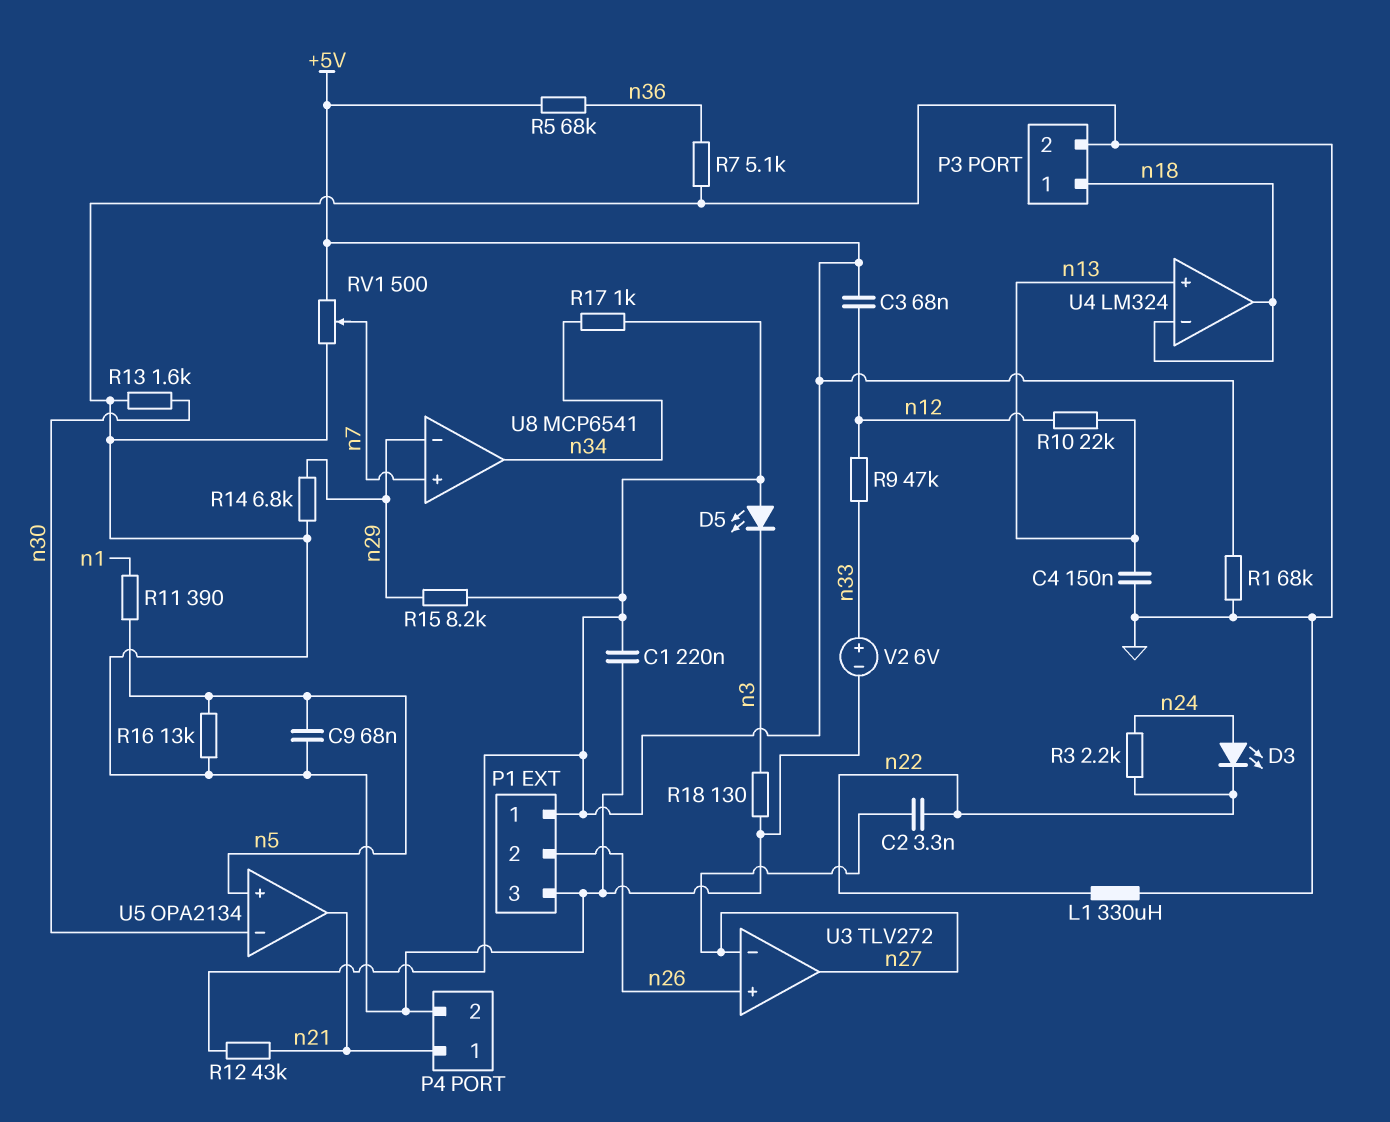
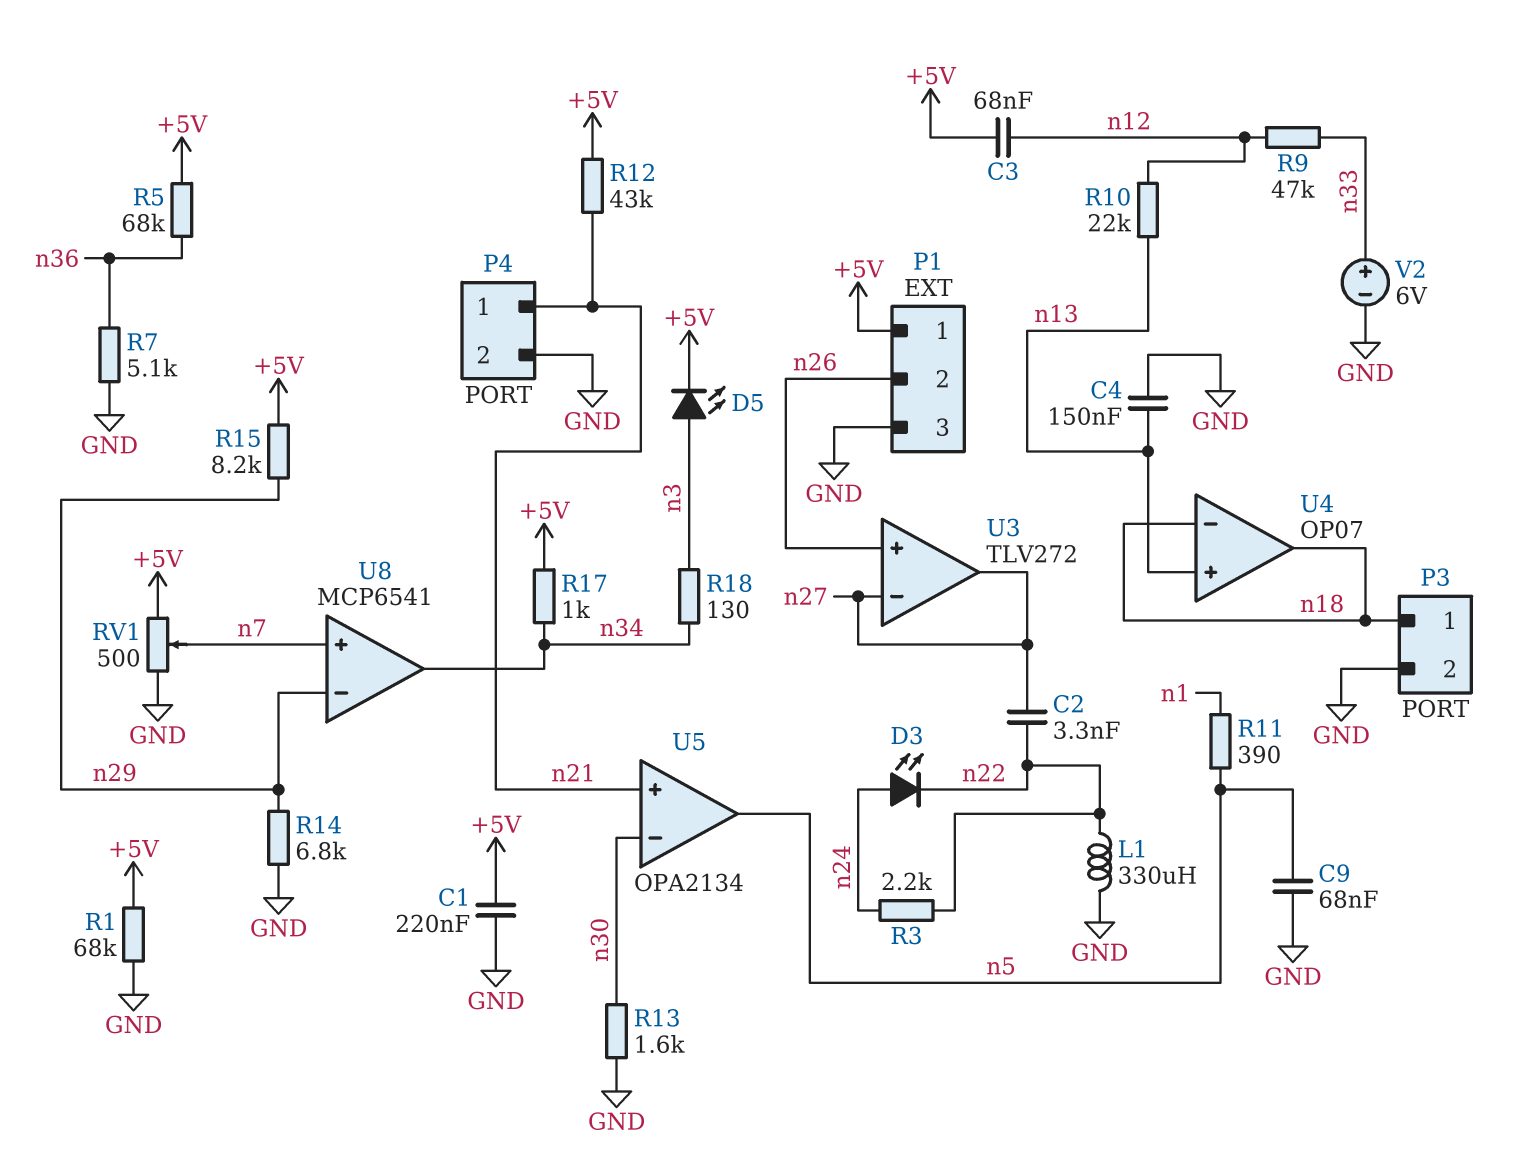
D5: LED (A +5V, K n3) -> LED (A n3, K +5V)
R16: 13k (GND, n5) -> none
R18: 130 (GND, n3) -> 130 (n3, n34)
U4: LM324 -> OP07
U5 pin in+: n5 -> n21
U5 pin out: n21 -> n5

